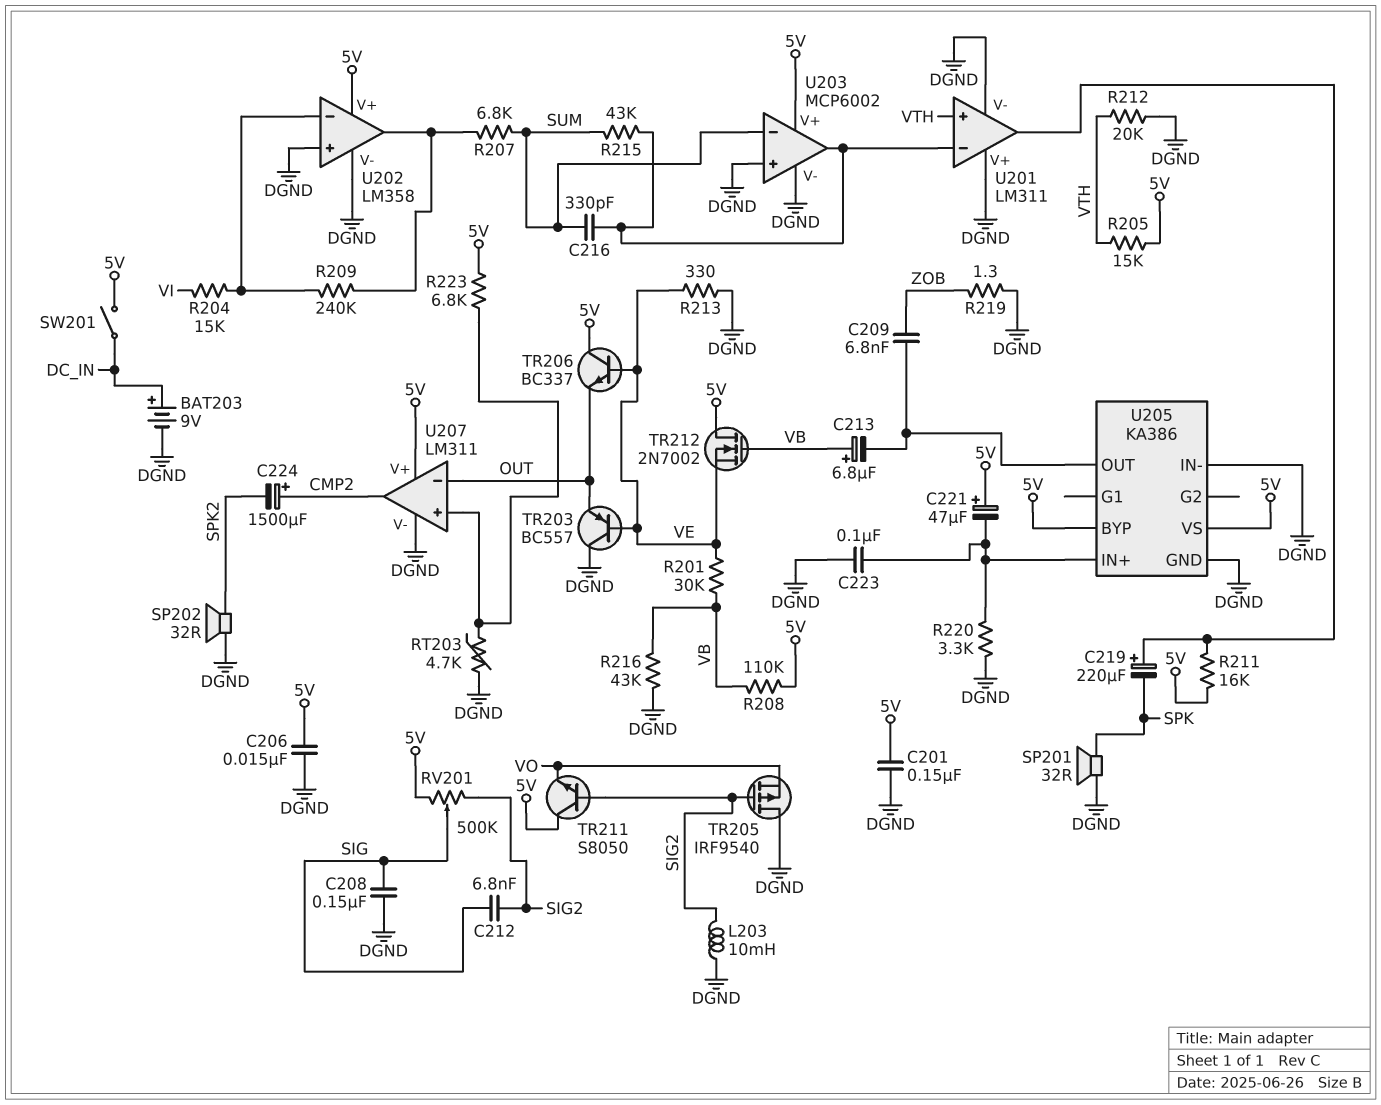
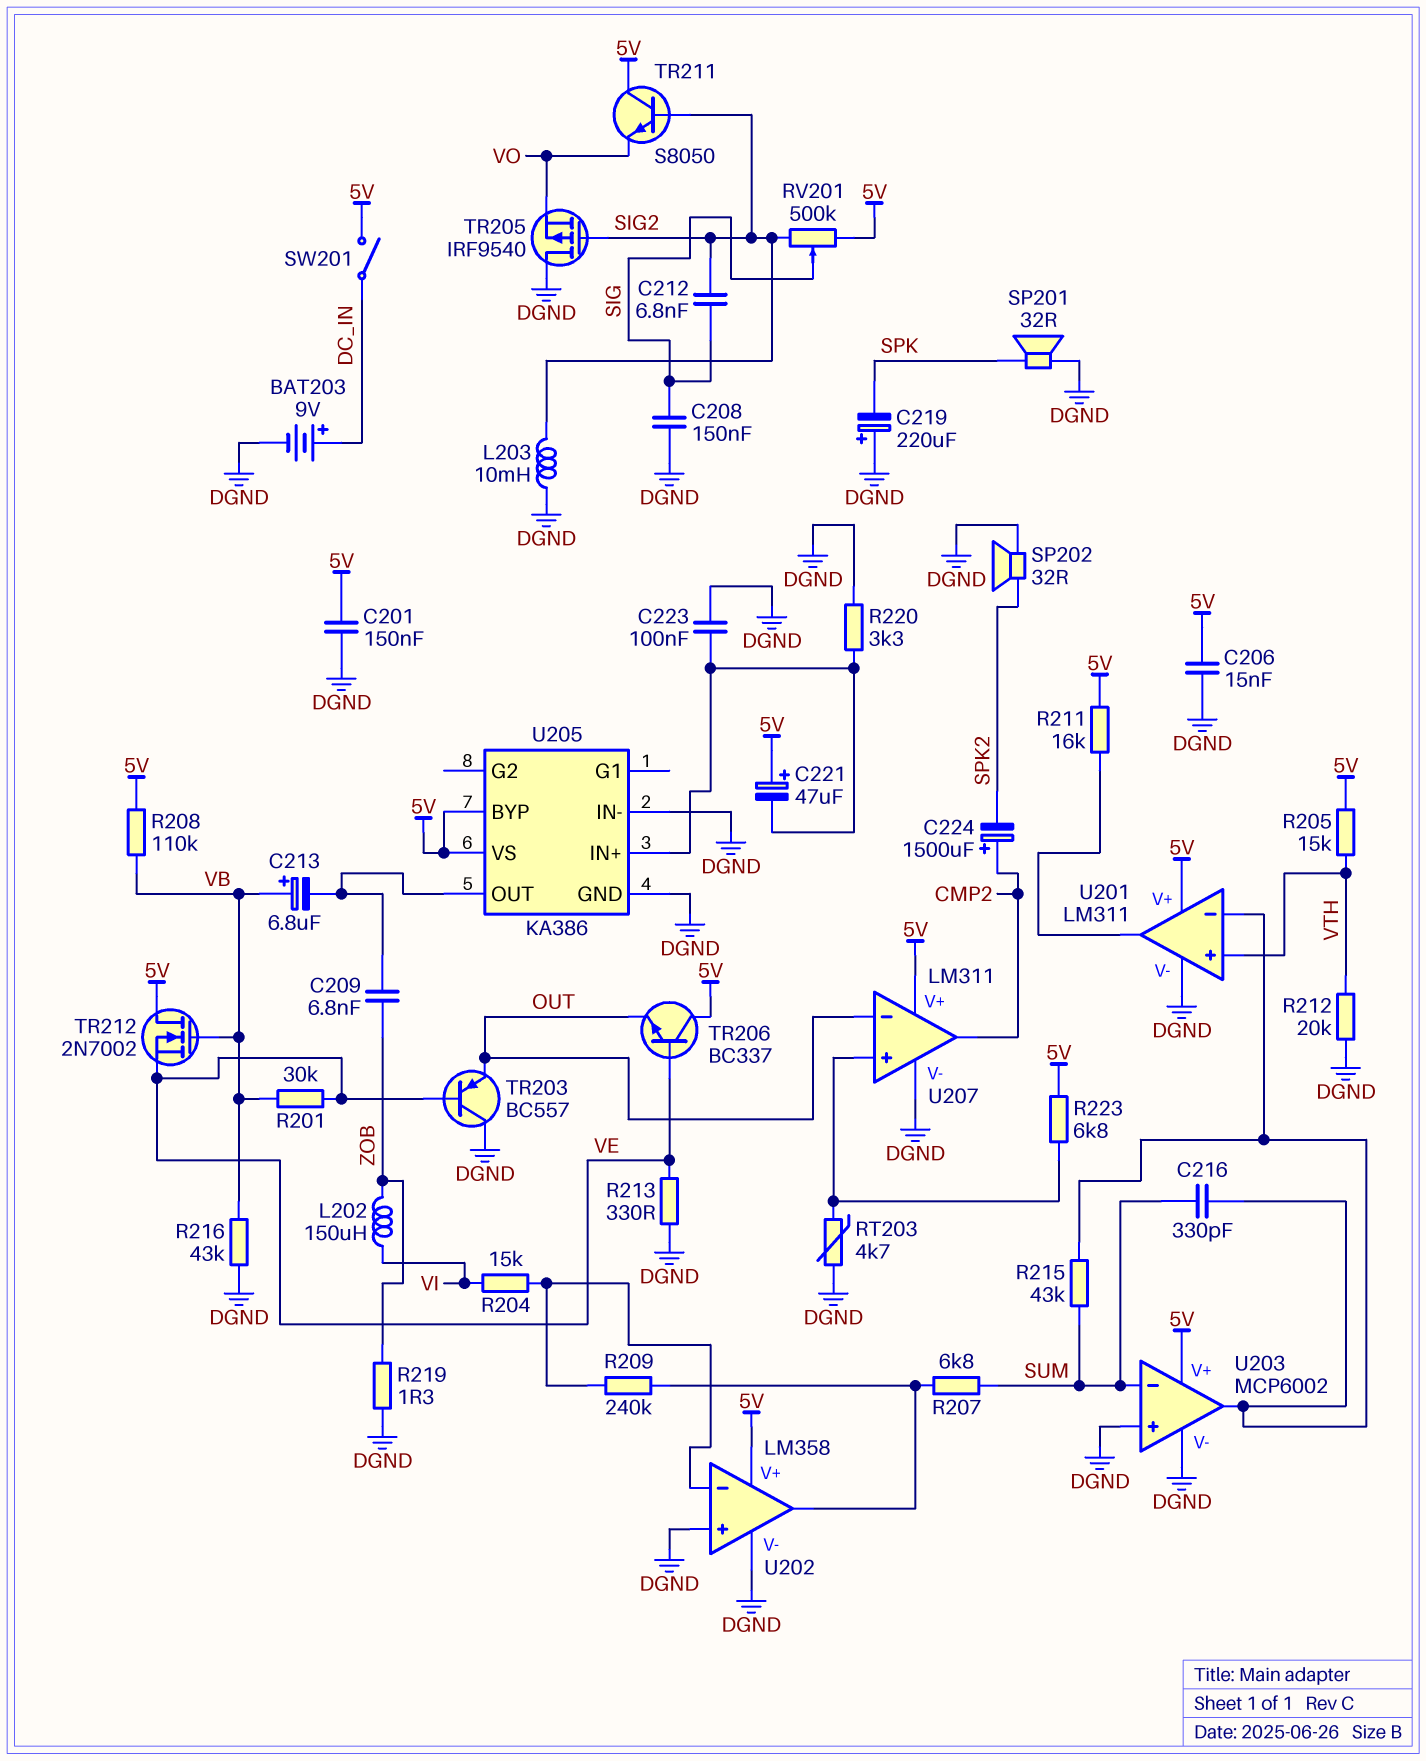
C219: 220uF (plus U201/out, minus SPK) -> 220uF (plus DGND, minus SPK)
L202: none -> 150uH (VI, ZOB)
U201 pin V+: DGND -> 5V

